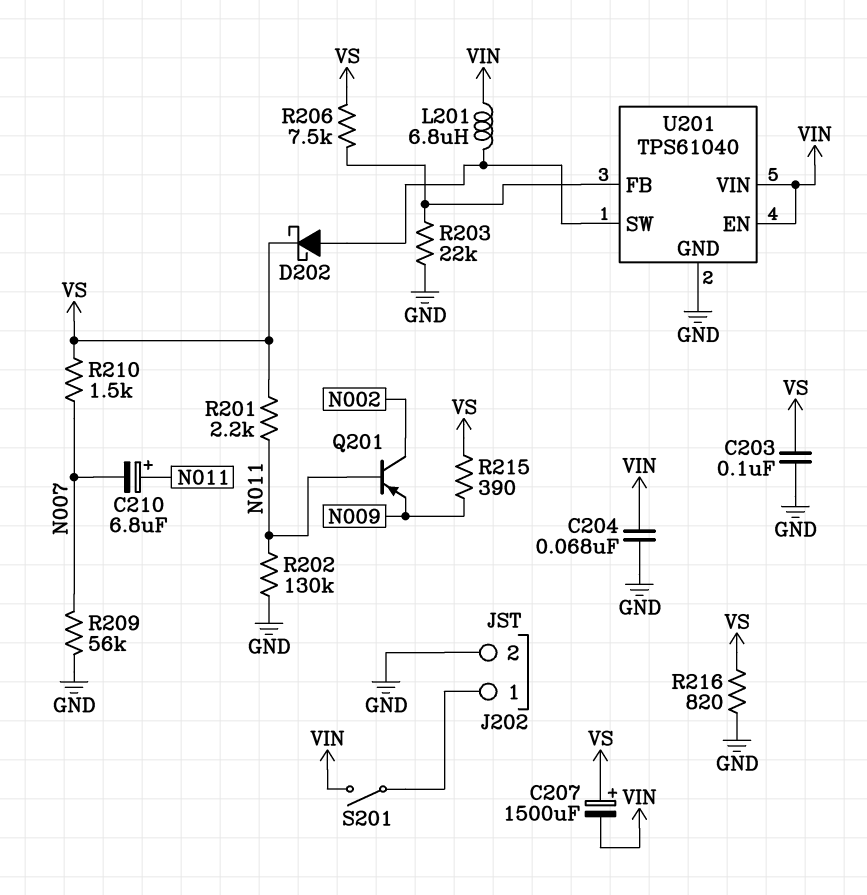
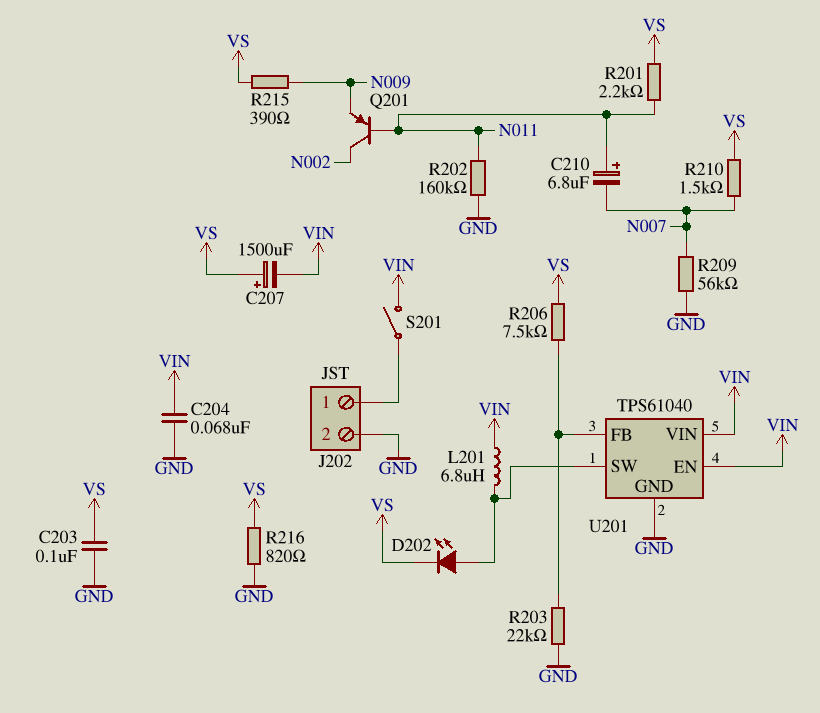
D202: schottky (A U201/SW, K VS) -> LED (A U201/SW, K VS)
R202: 130k (GND, N011) -> 160k (GND, N011)

